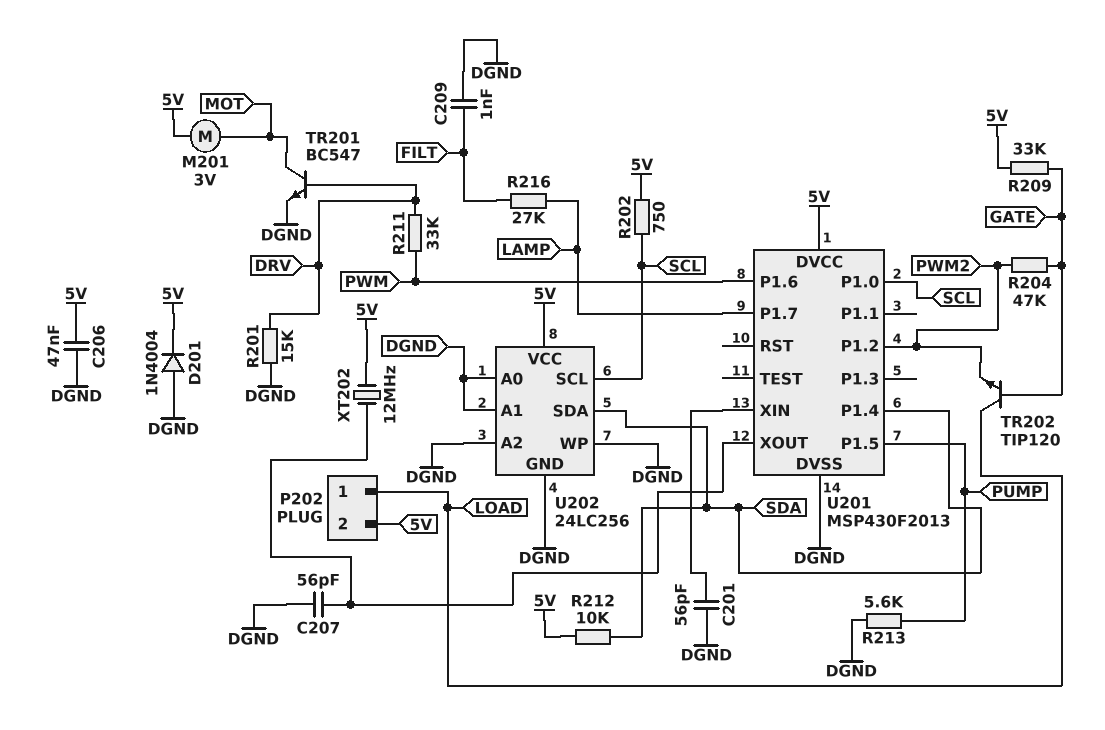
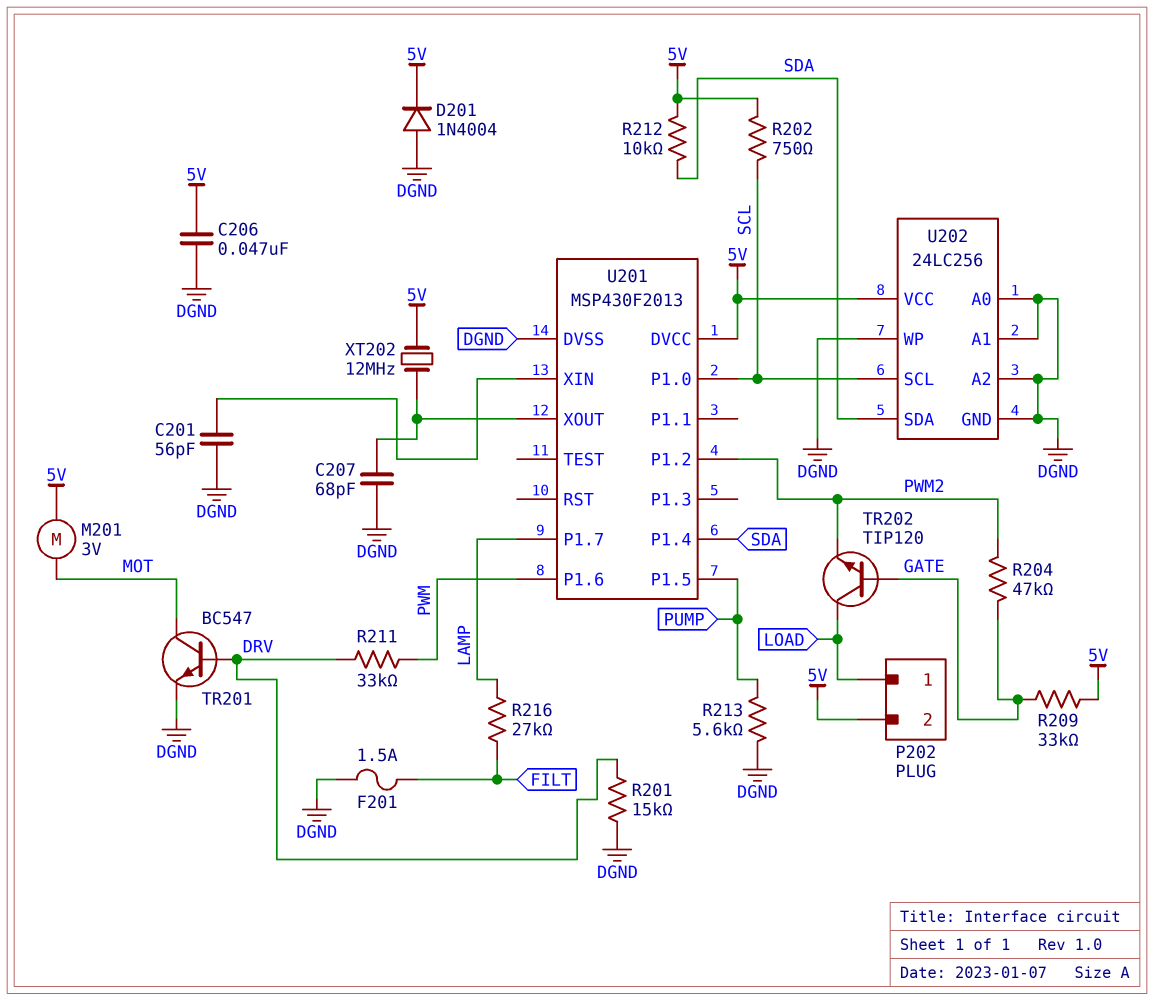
C207: 56pF (DGND, U201/XOUT) -> 68pF (DGND, U201/XOUT)
C209: 1nF (DGND, FILT) -> none
F201: none -> 1.5A (DGND, FILT)

